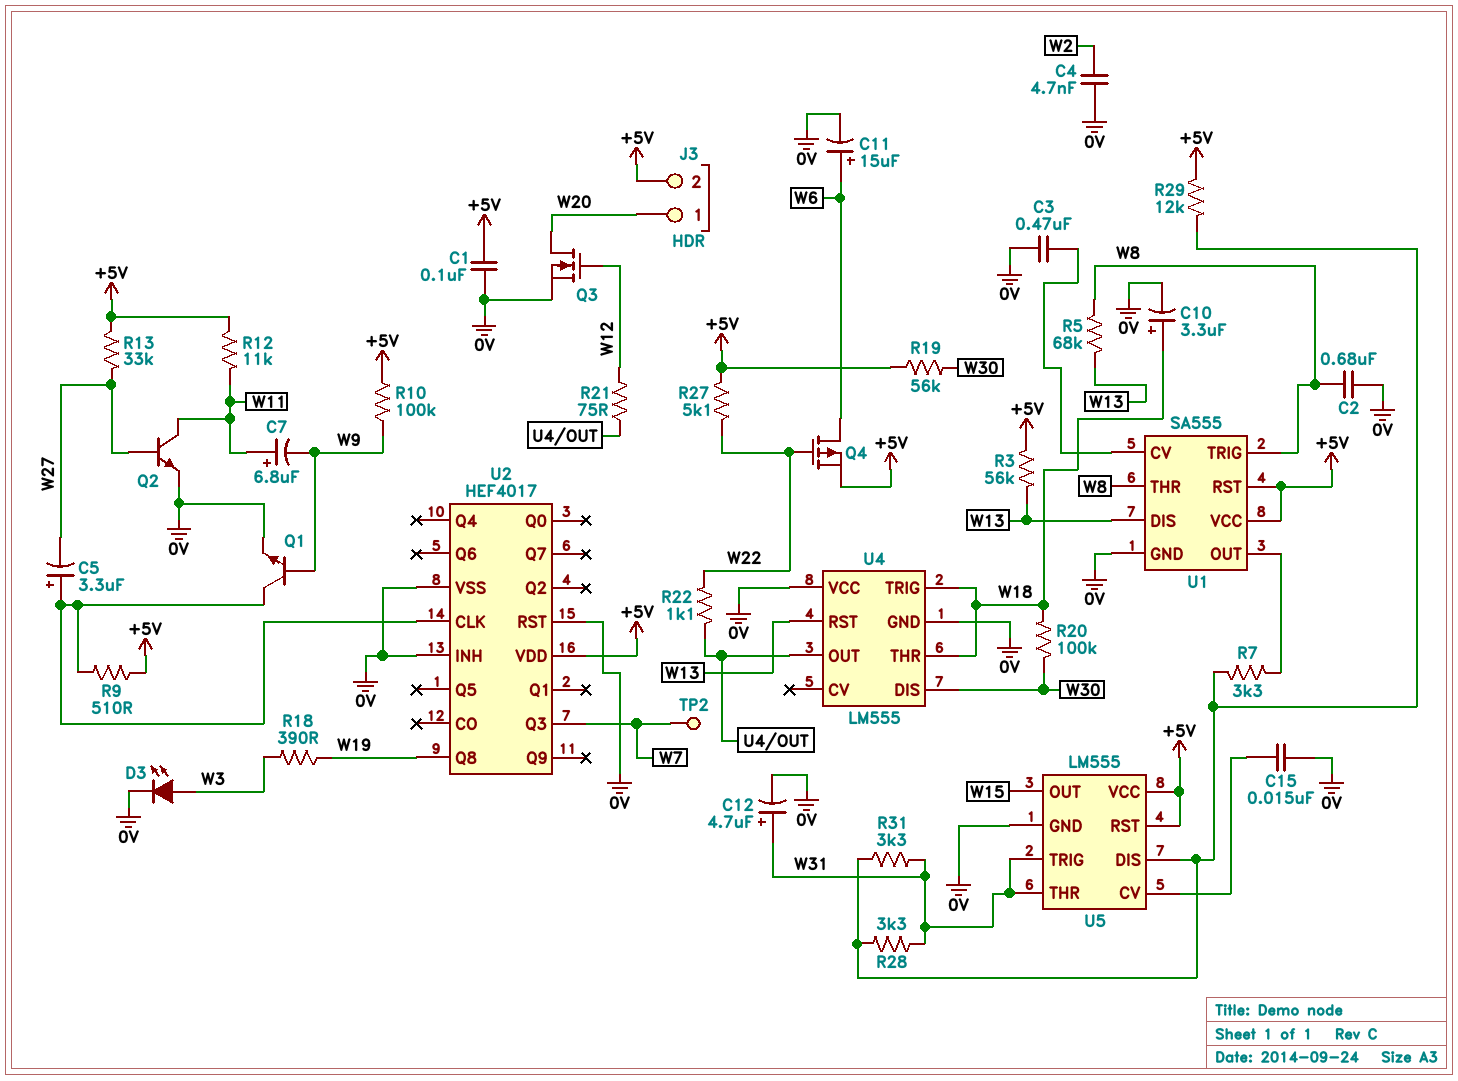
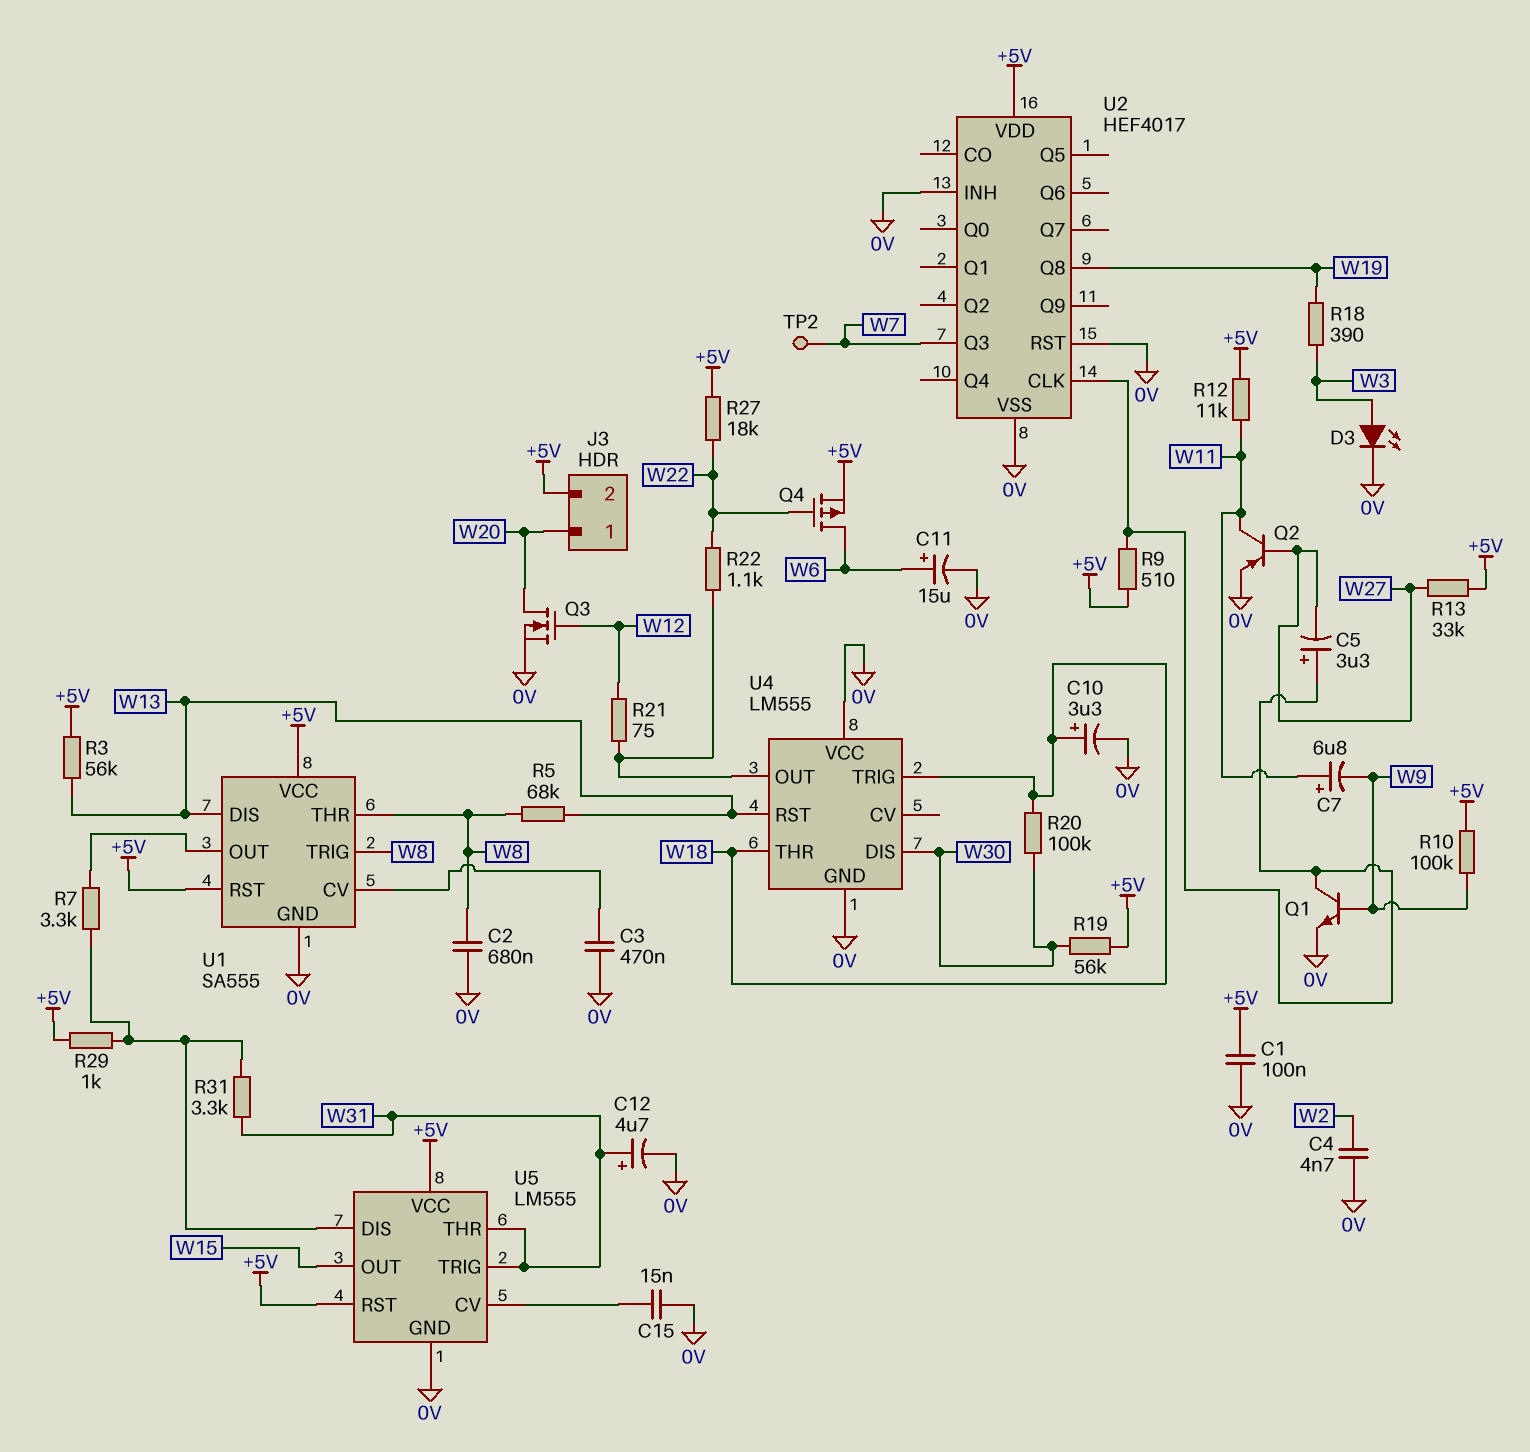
Q2: NPN (B W27, C W11, E 0V) -> PNP (B W27, C W11, E 0V)
R27: 5.1k (+5V, W22) -> 18k (+5V, W22)
R28: 3.3k (U5/DIS, W31) -> none
R29: 12k (+5V, U5/DIS) -> 1k (+5V, U5/DIS)

